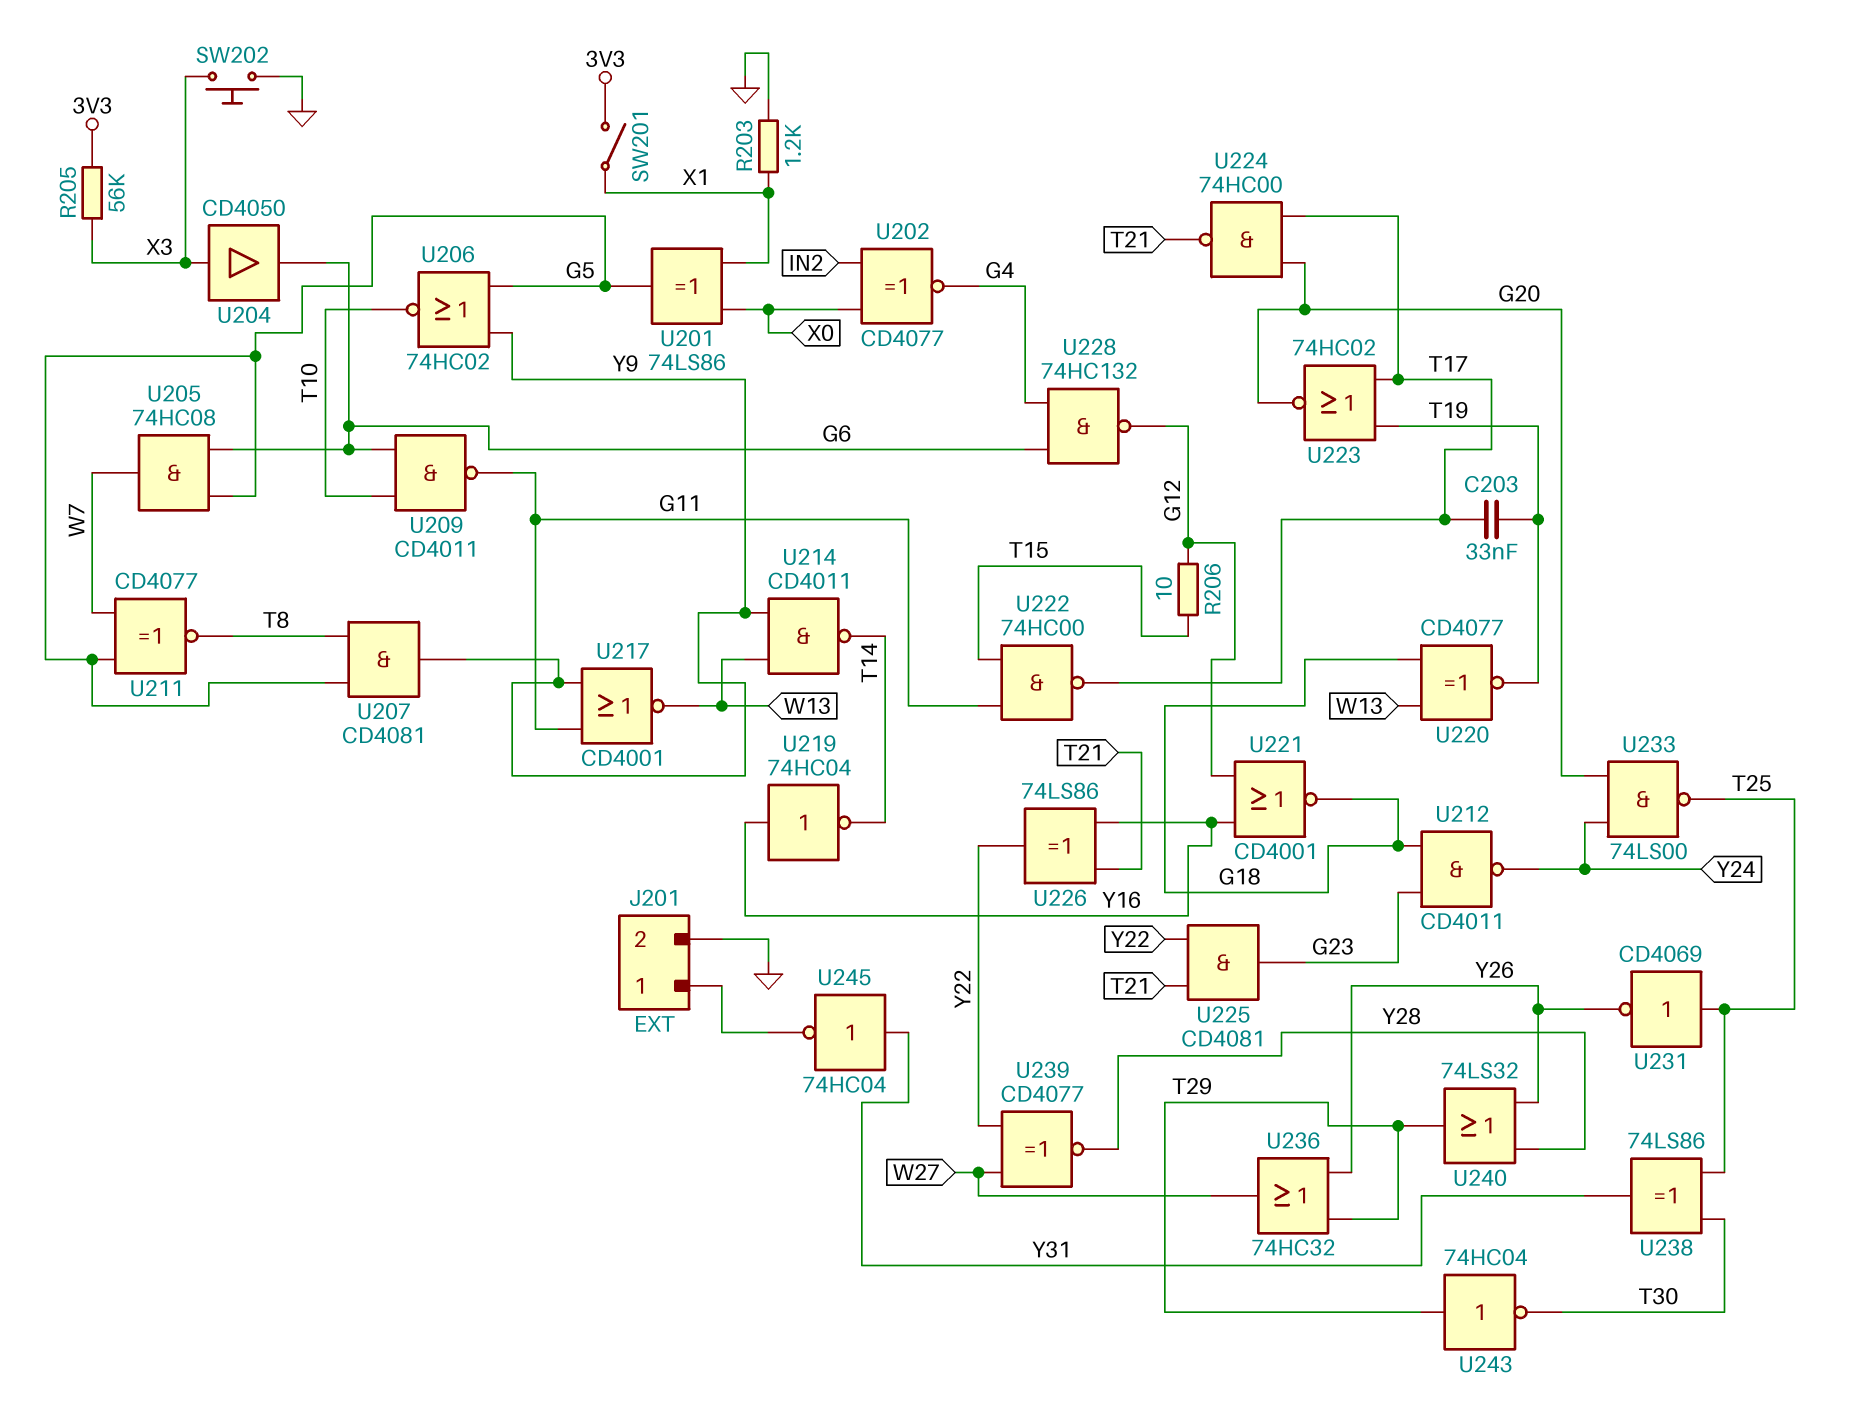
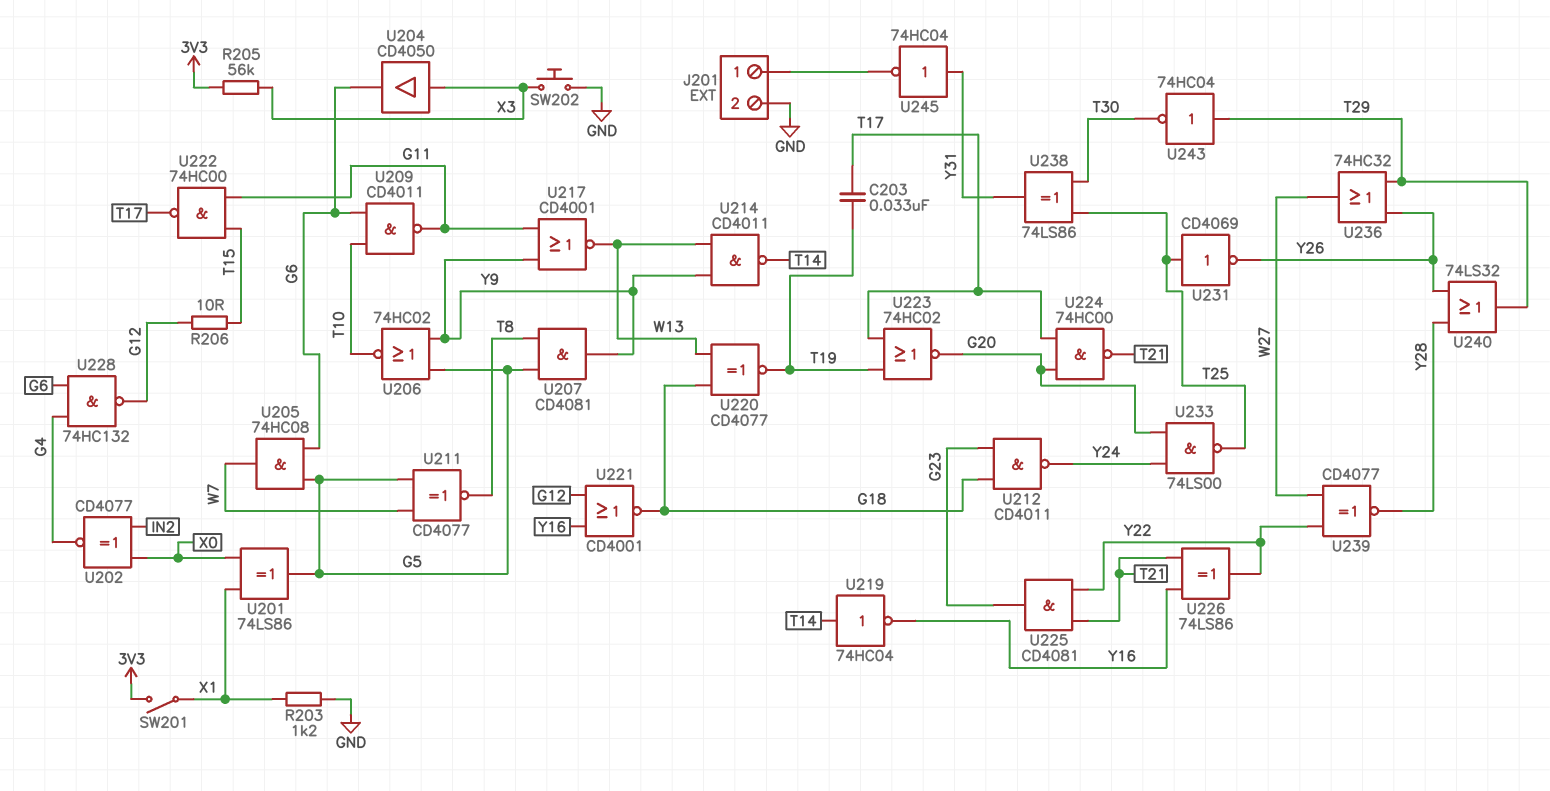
U219: NOT 74HC04 (in Y16, out T14) -> NOT 74HC04 (in T14, out Y16)

